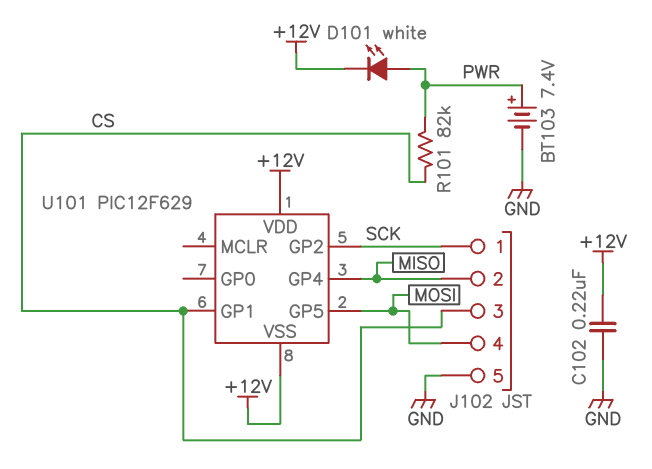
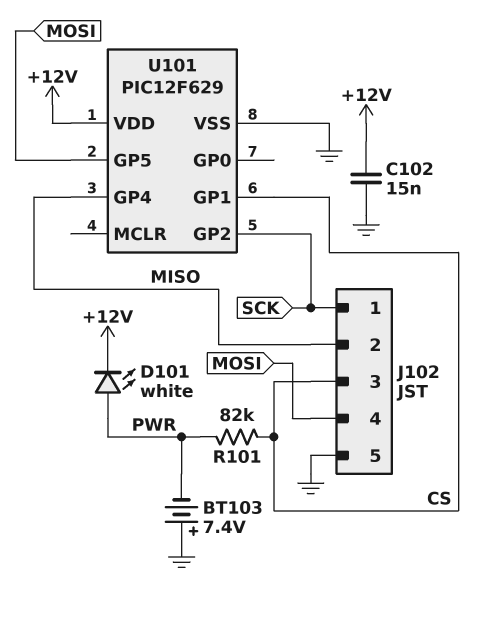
BT103: 7.4V (plus PWR, minus GND) -> 7.4V (plus GND, minus PWR)
C102: 220nF (+12V, GND) -> 15nF (+12V, GND)
U101 pin VSS: +12V -> GND

